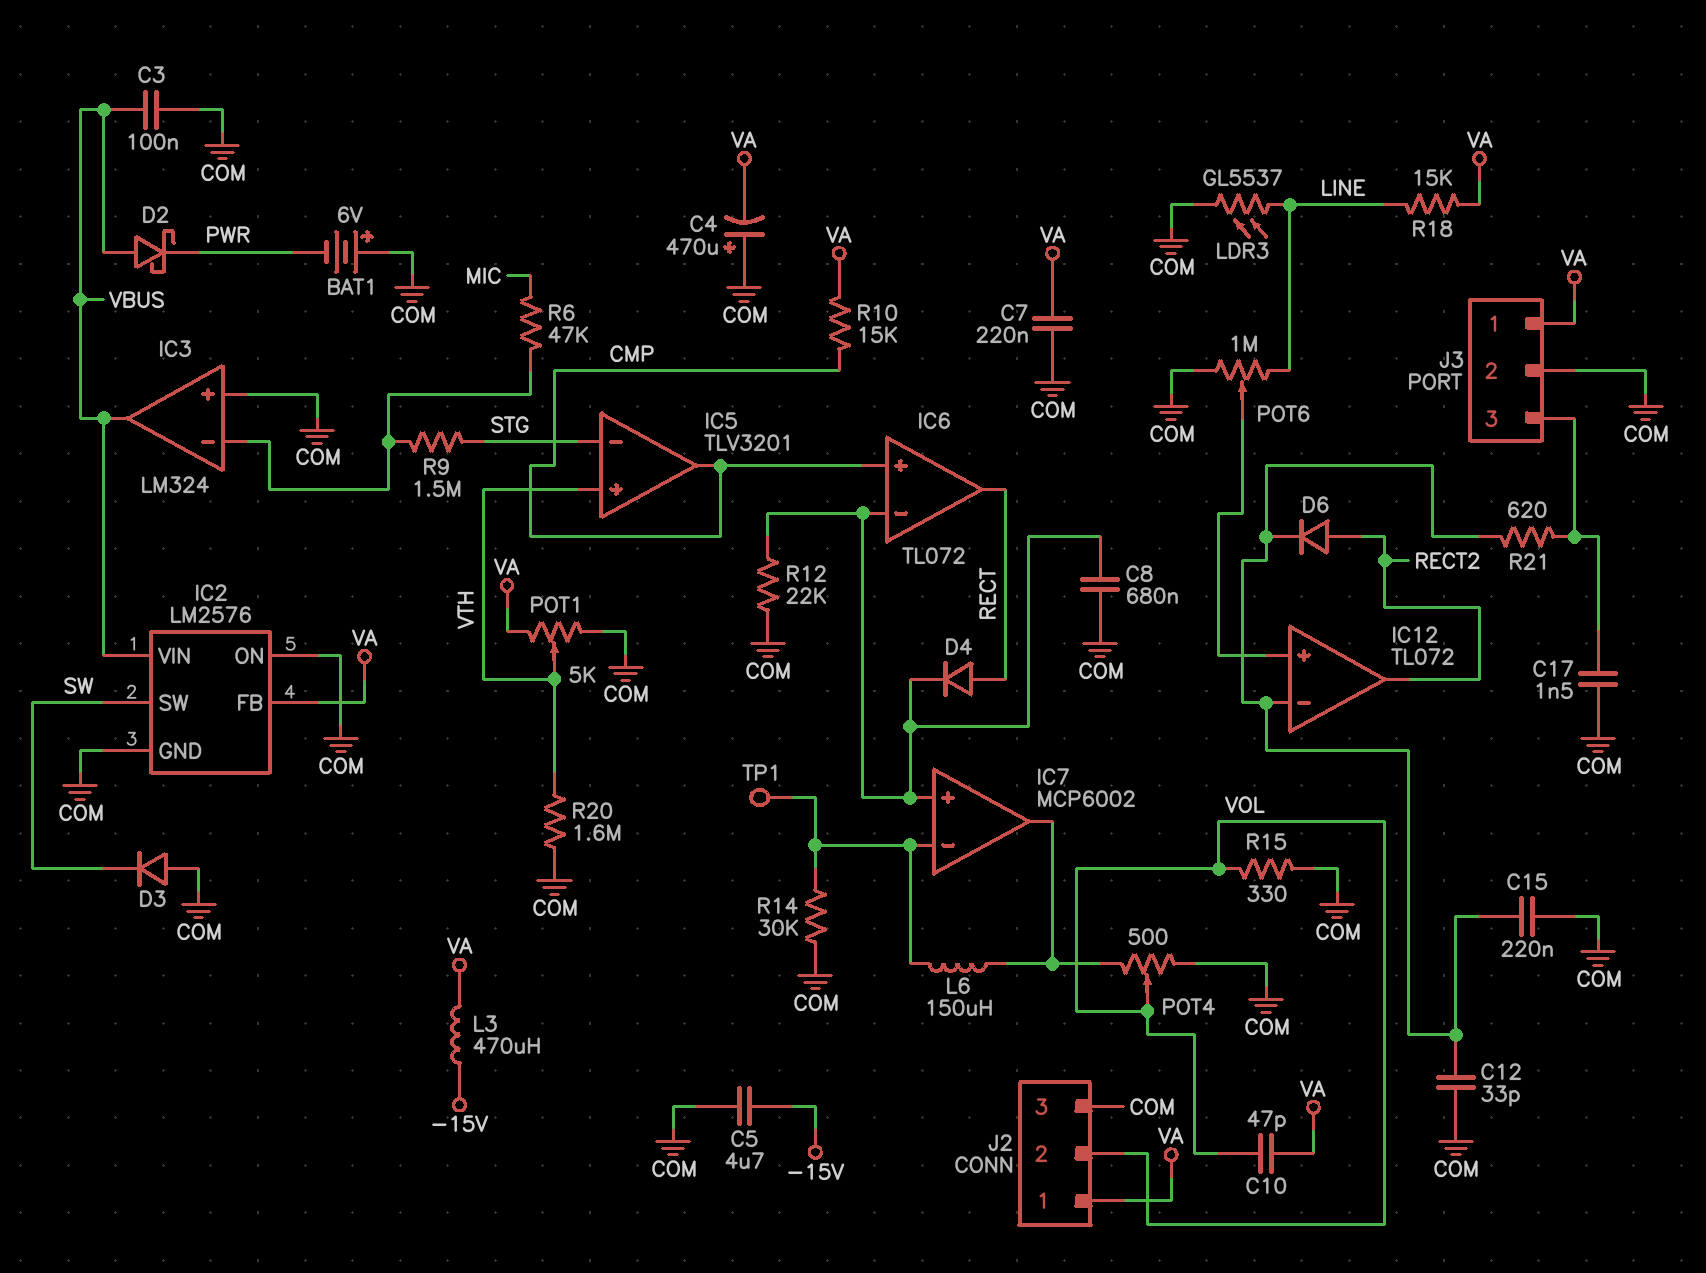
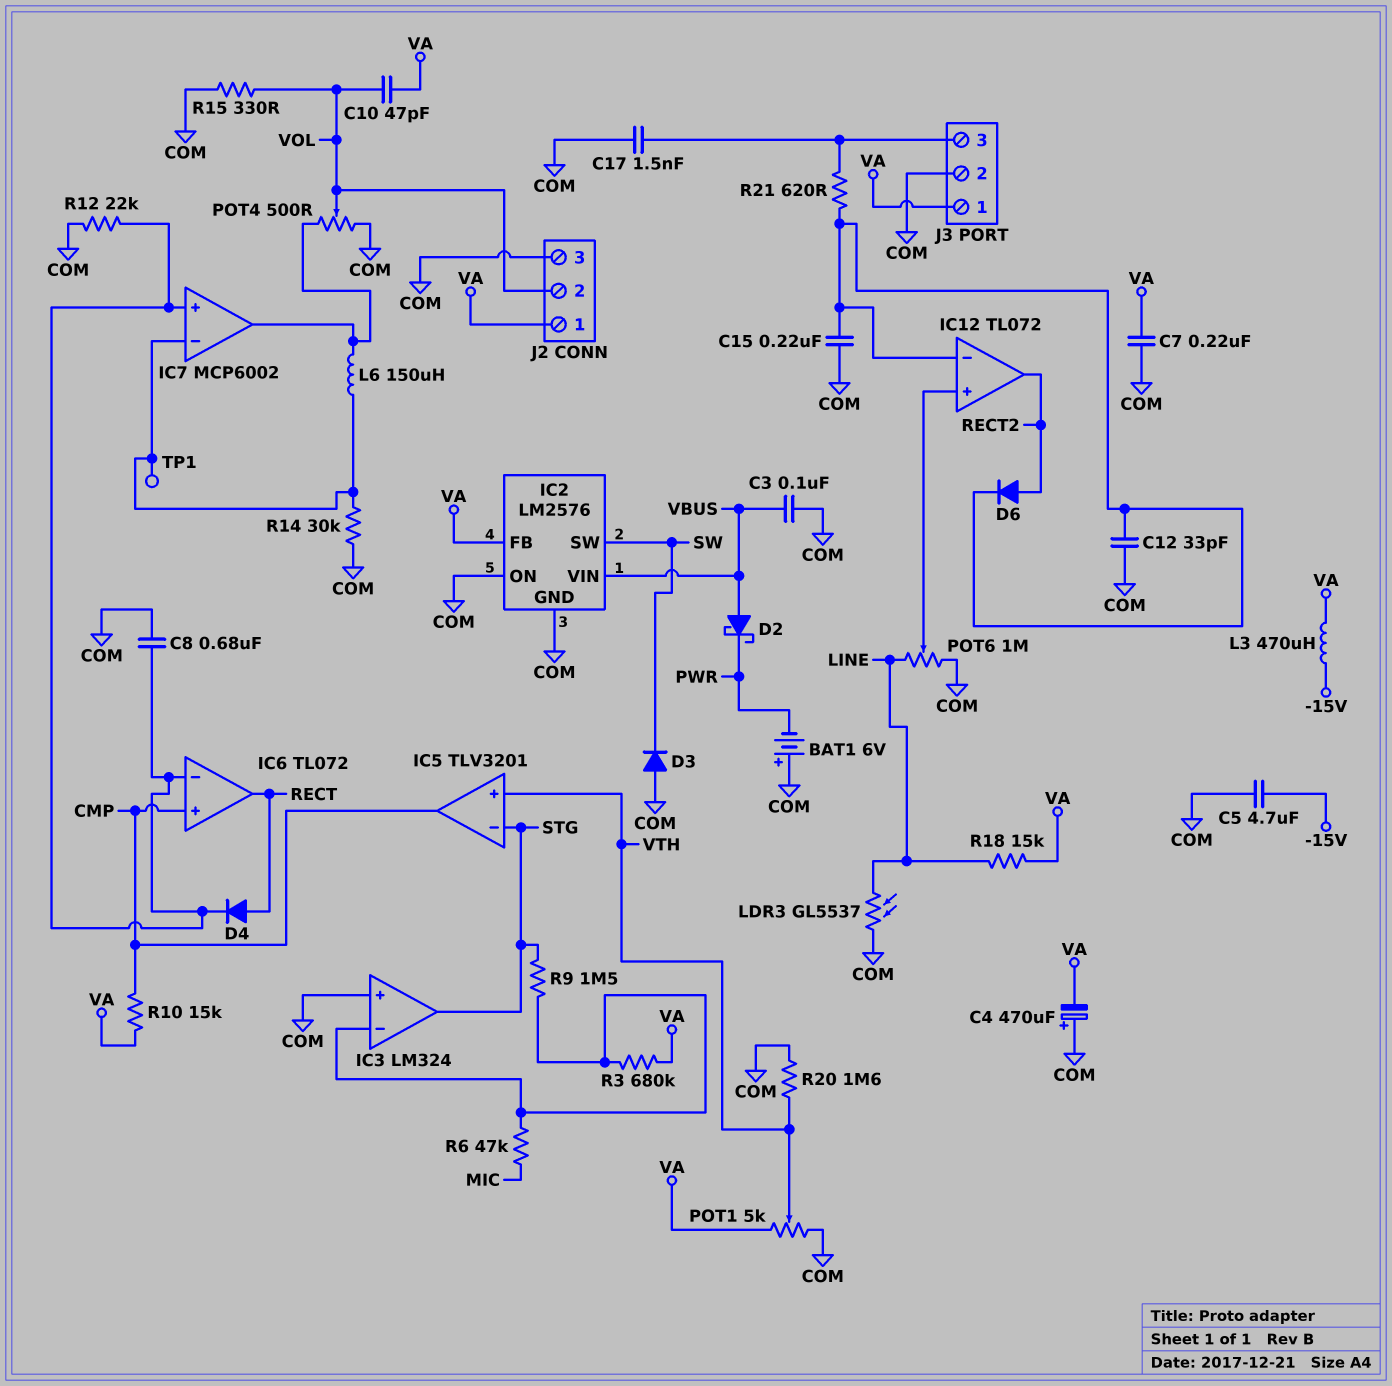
IC3 pin out: VBUS -> STG
R3: none -> 680k (IC3/in-, VA)

